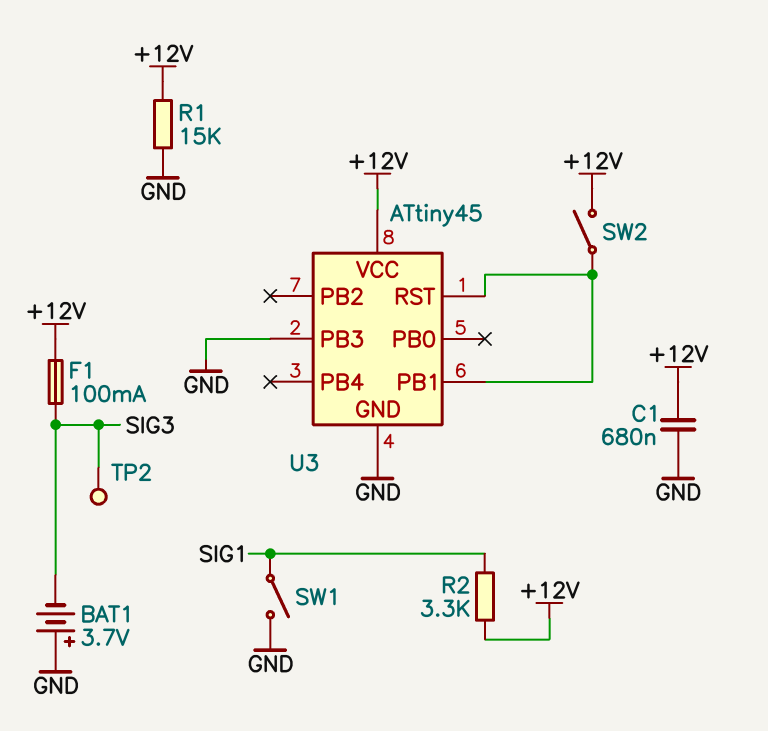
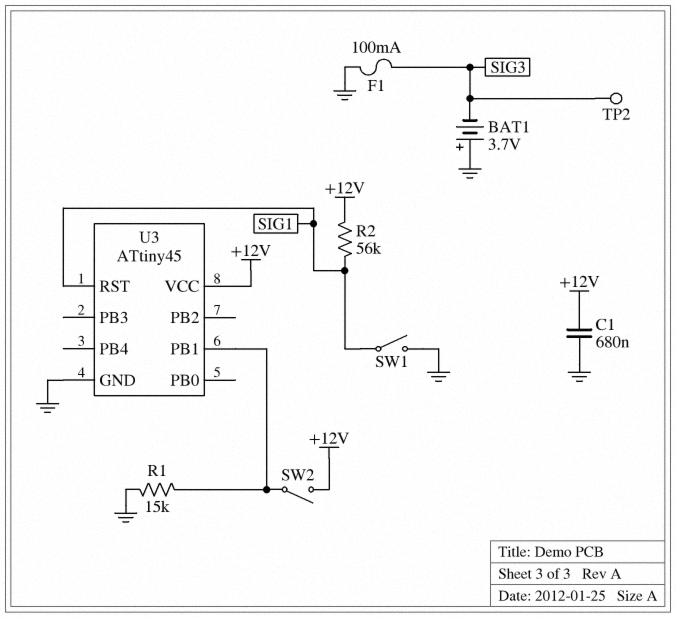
F1: 100mA (+12V, SIG3) -> 100mA (GND, SIG3)
R1: 15k (+12V, GND) -> 15k (GND, U3/PB1)
R2: 3.3k (+12V, SIG1) -> 56k (+12V, SIG1)
U3 pin PB3: GND -> none
U3 pin RST: U3/PB1 -> SIG1

